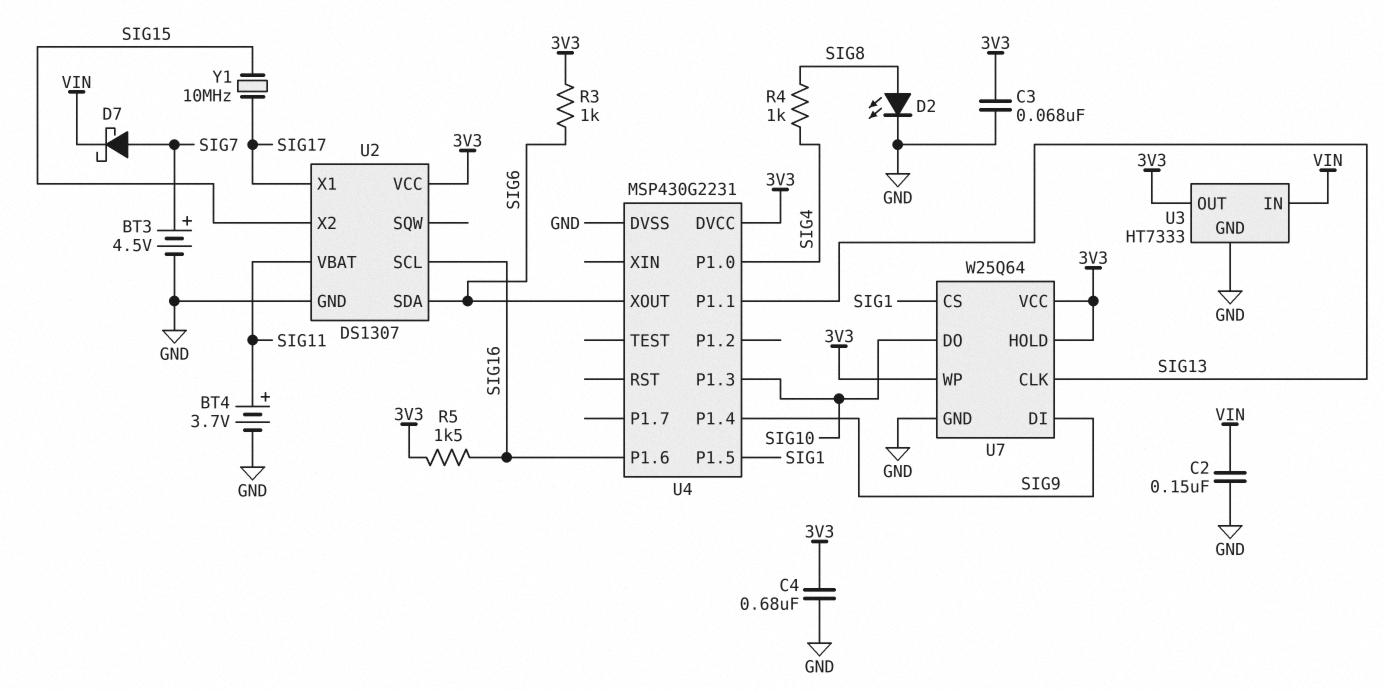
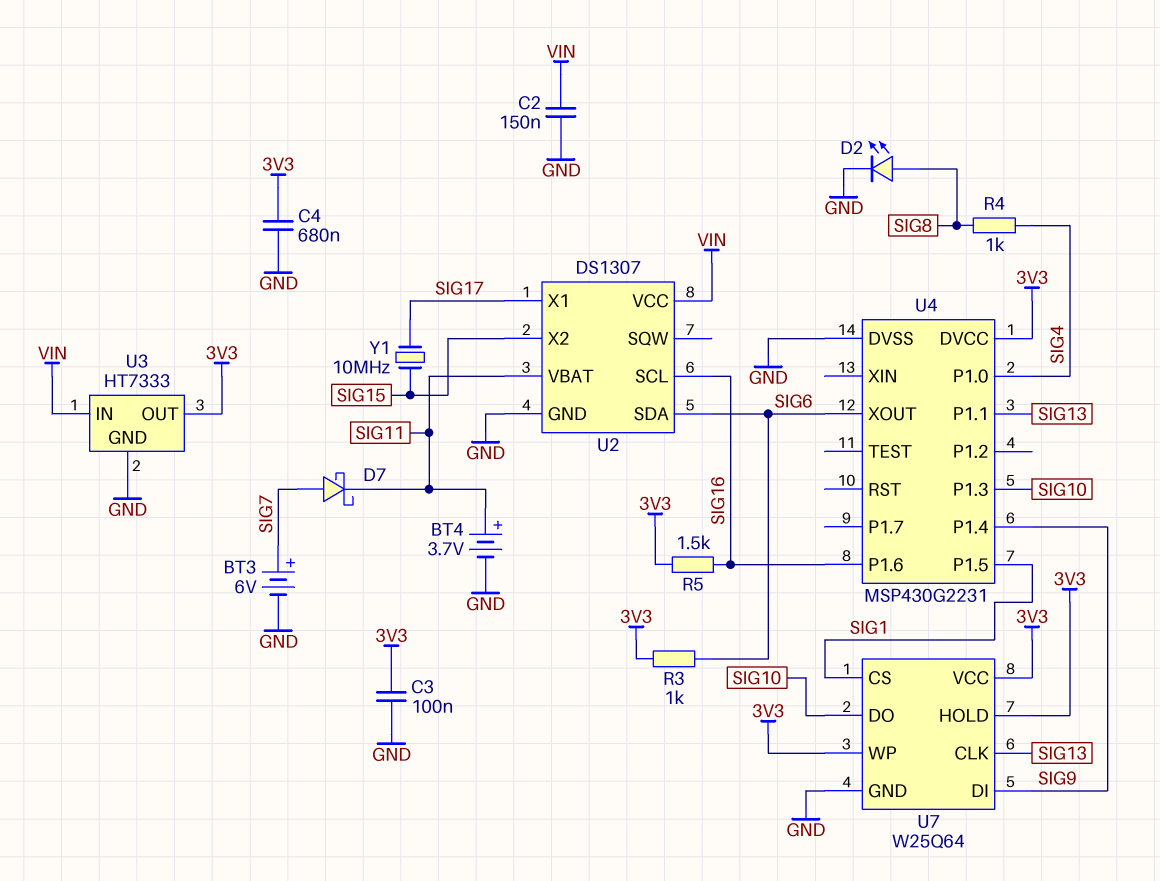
BT3: 4.5V (plus SIG7, minus GND) -> 6V (plus SIG7, minus GND)
C3: 68nF (3V3, GND) -> 100nF (3V3, GND)
D7: schottky (A SIG7, K VIN) -> schottky (A SIG7, K SIG11)
U2 pin VCC: 3V3 -> VIN

